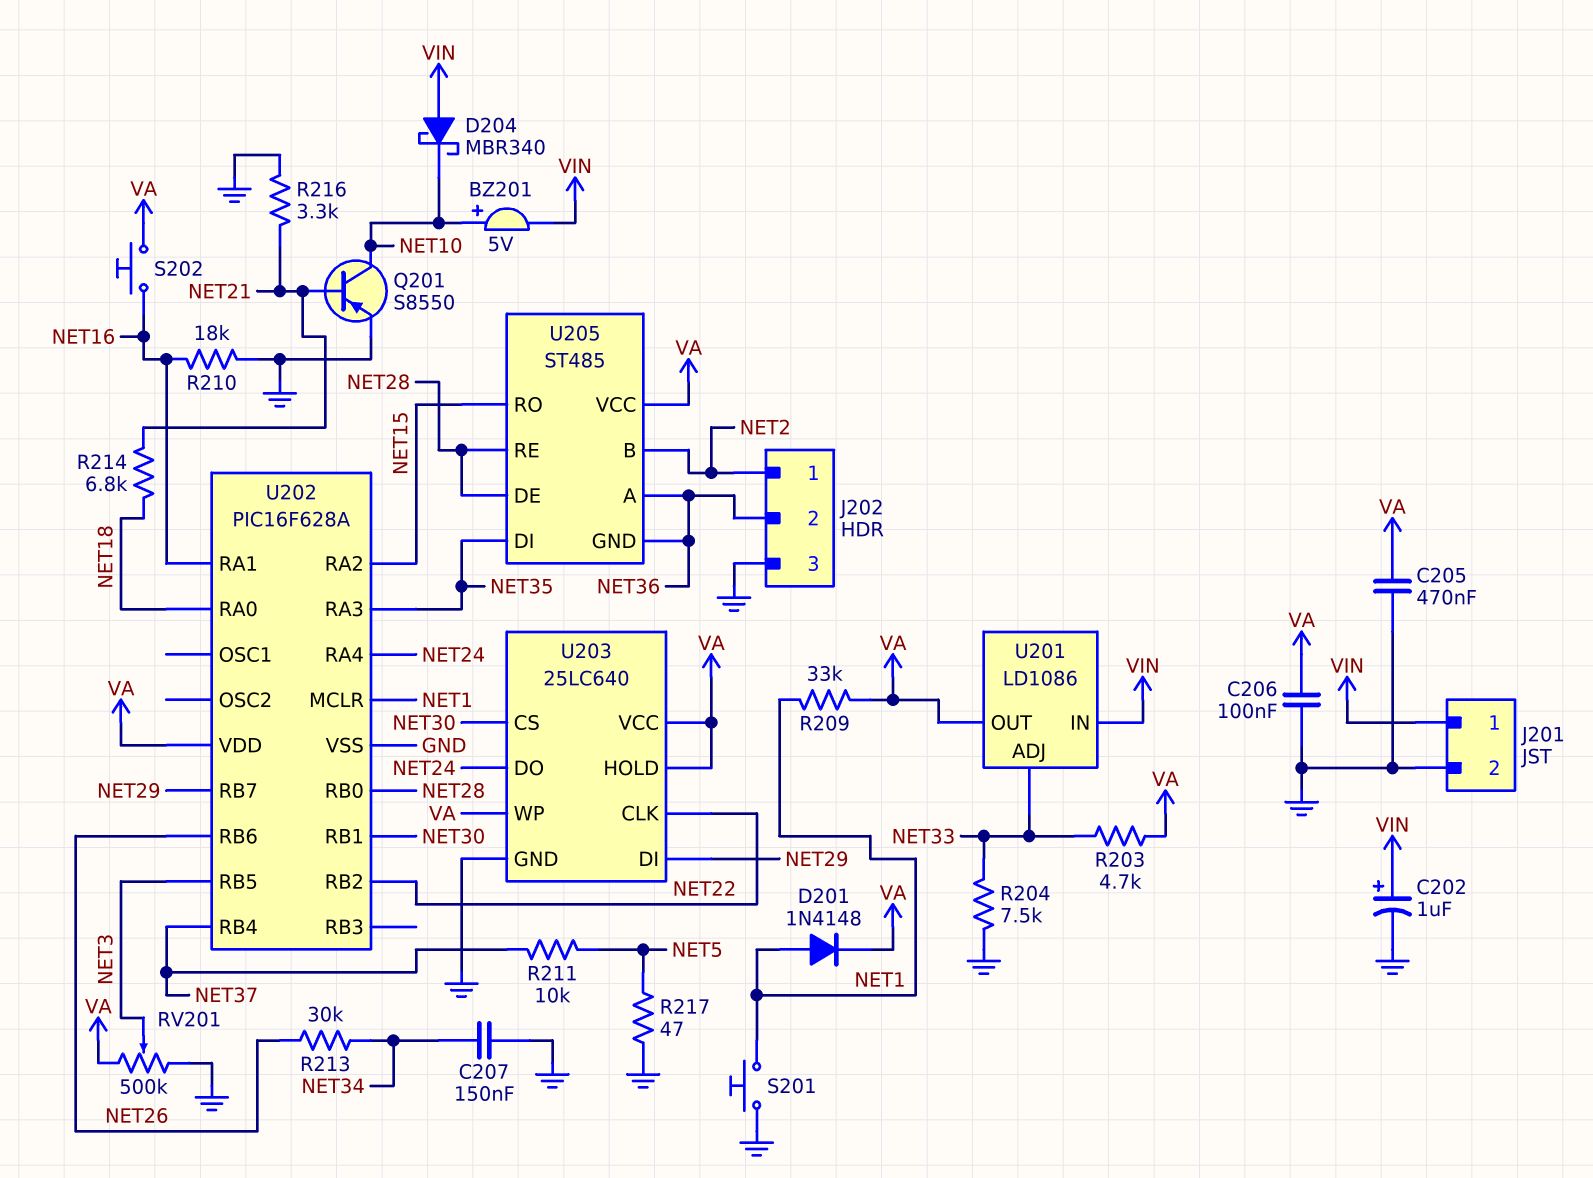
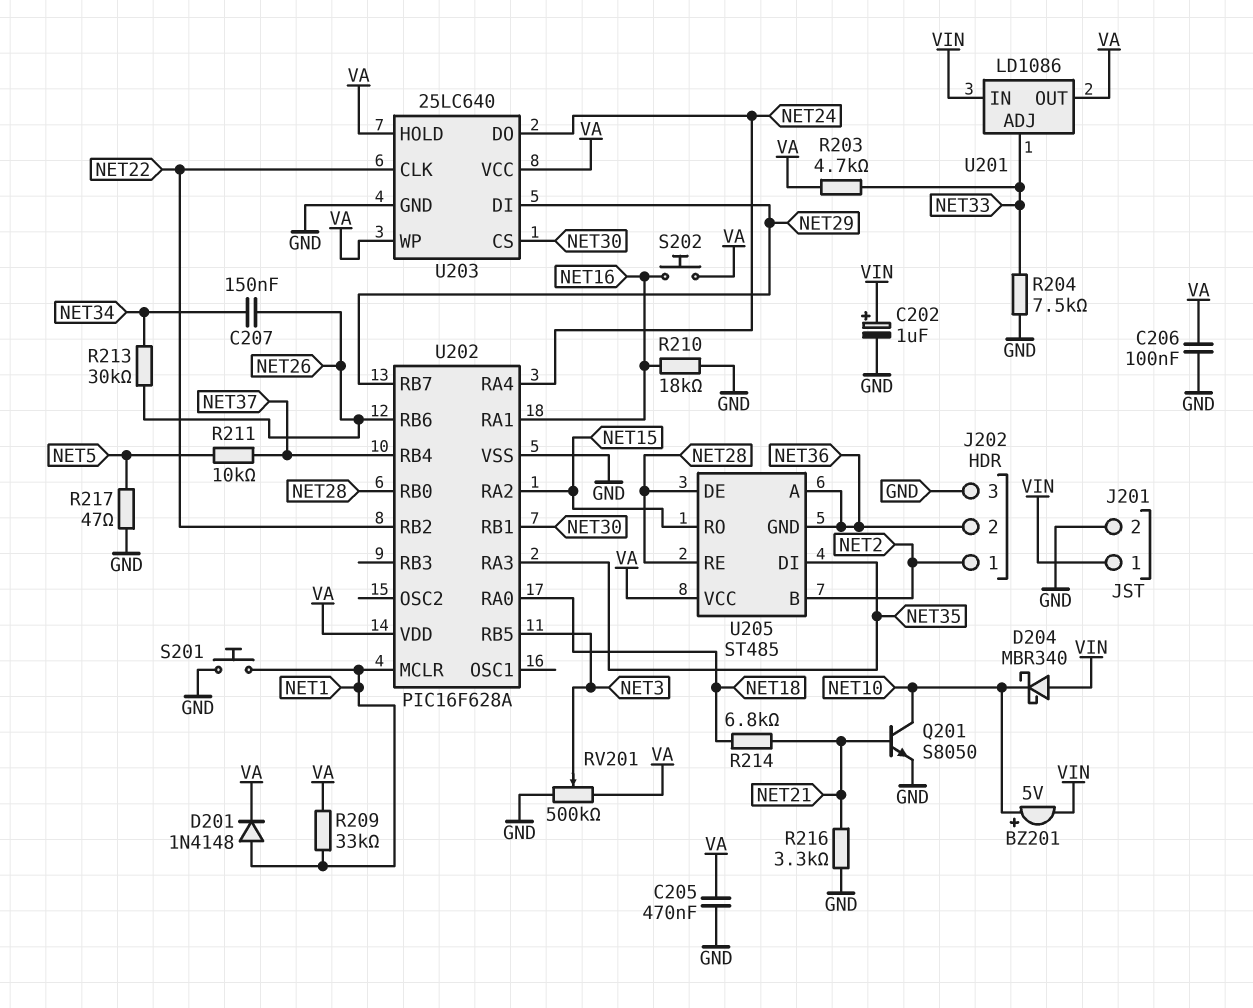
C207: 150nF (GND, NET34) -> 150nF (NET26, NET34)
Q201: PNP S8550 (B NET21, C NET10, E GND) -> NPN S8050 (B NET21, C NET10, E GND)

